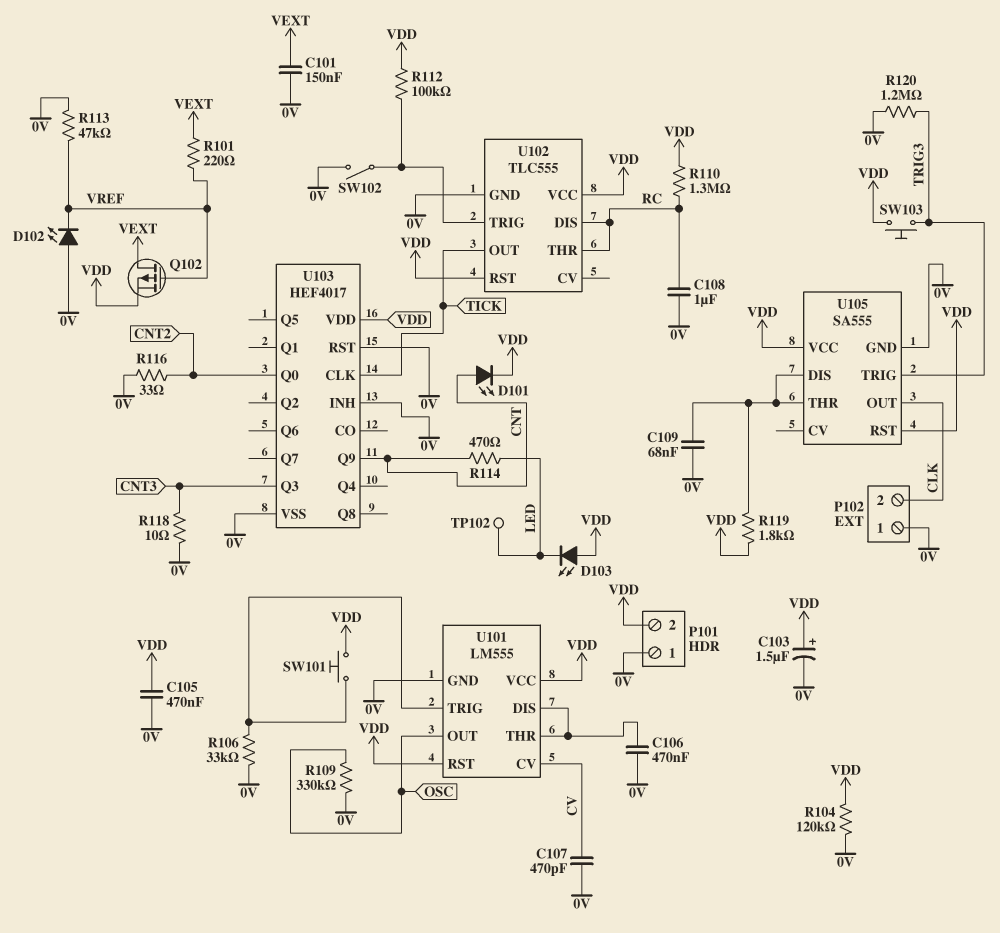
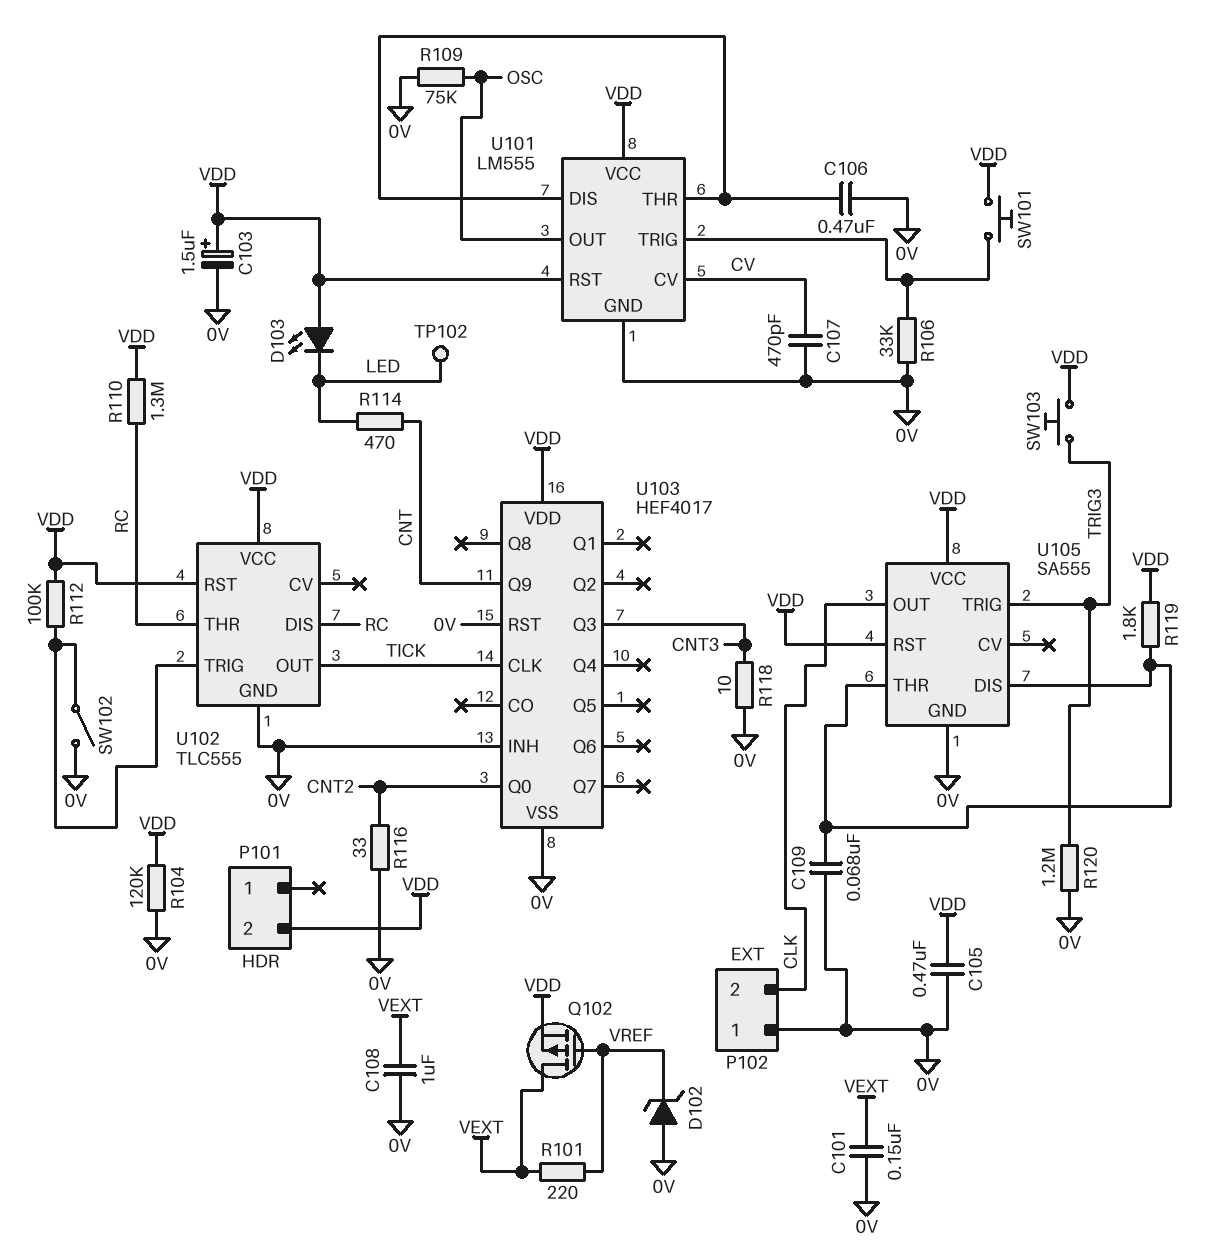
C108: 1uF (0V, RC) -> 1uF (0V, VEXT)
D101: LED (A CNT, K VDD) -> none
D102: LED (A 0V, K VREF) -> zener (A 0V, K VREF)
P101 pin 1: 0V -> none
R109: 330k (0V, OSC) -> 75k (0V, OSC)
R113: 47k (0V, VREF) -> none

